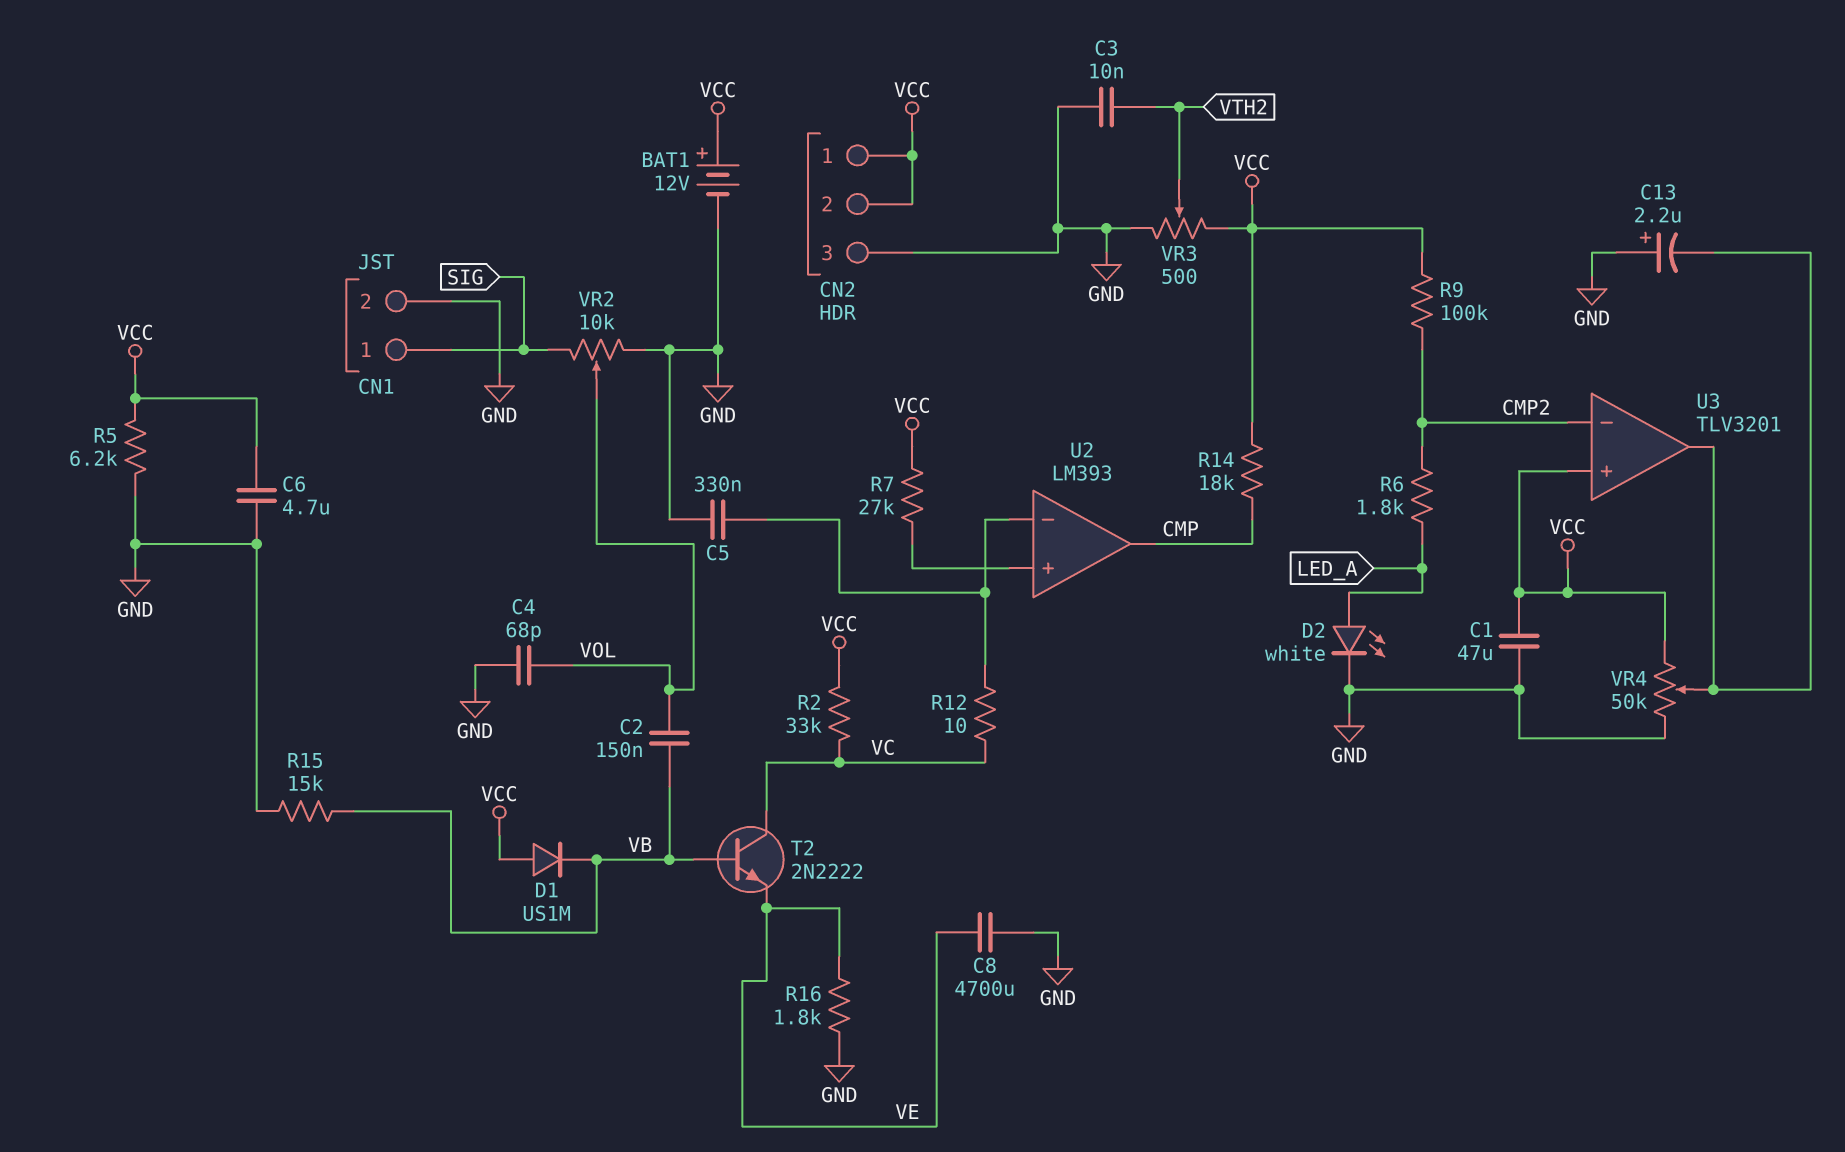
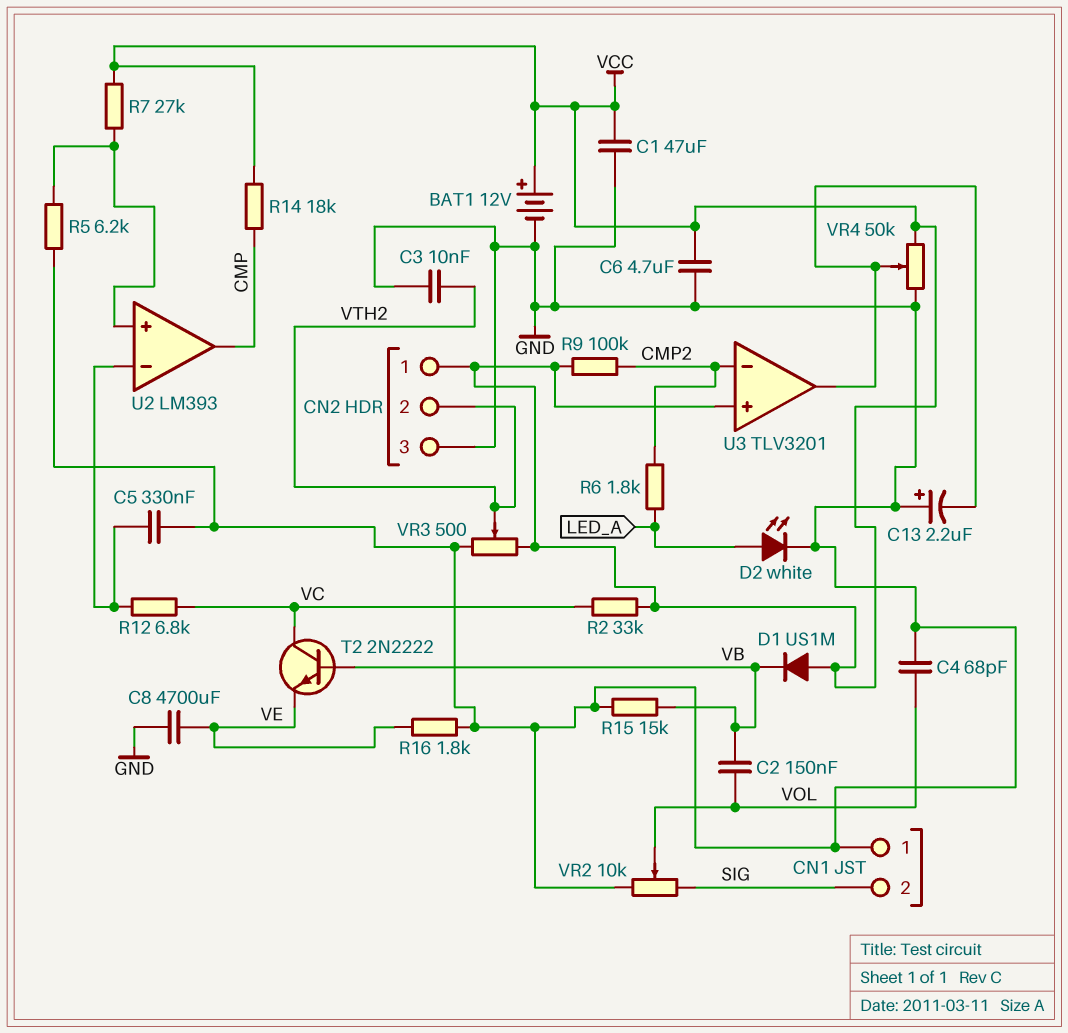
CN1 pin 1: SIG -> GND
CN1 pin 2: GND -> SIG
CN2 pin 2: VCC -> VTH2
R5: 6.2k (GND, VCC) -> 6.2k (GND, U2/in+)
R12: 10 (U2/in-, VC) -> 6.8k (U2/in-, VC)

